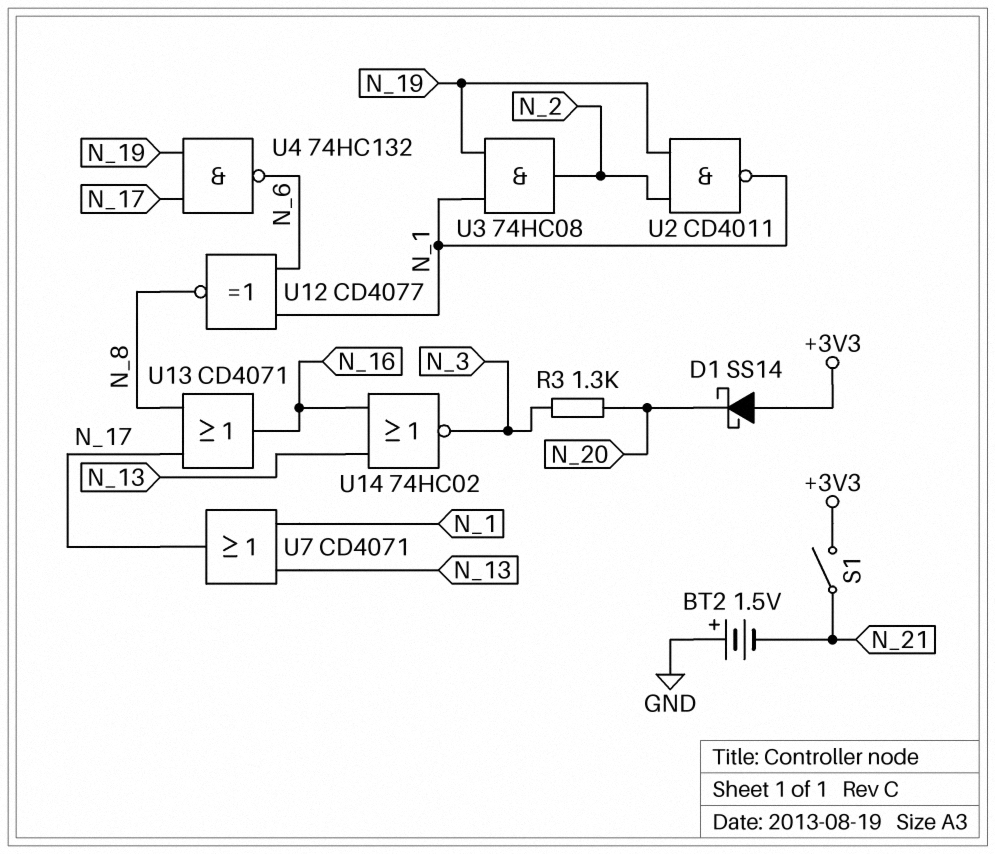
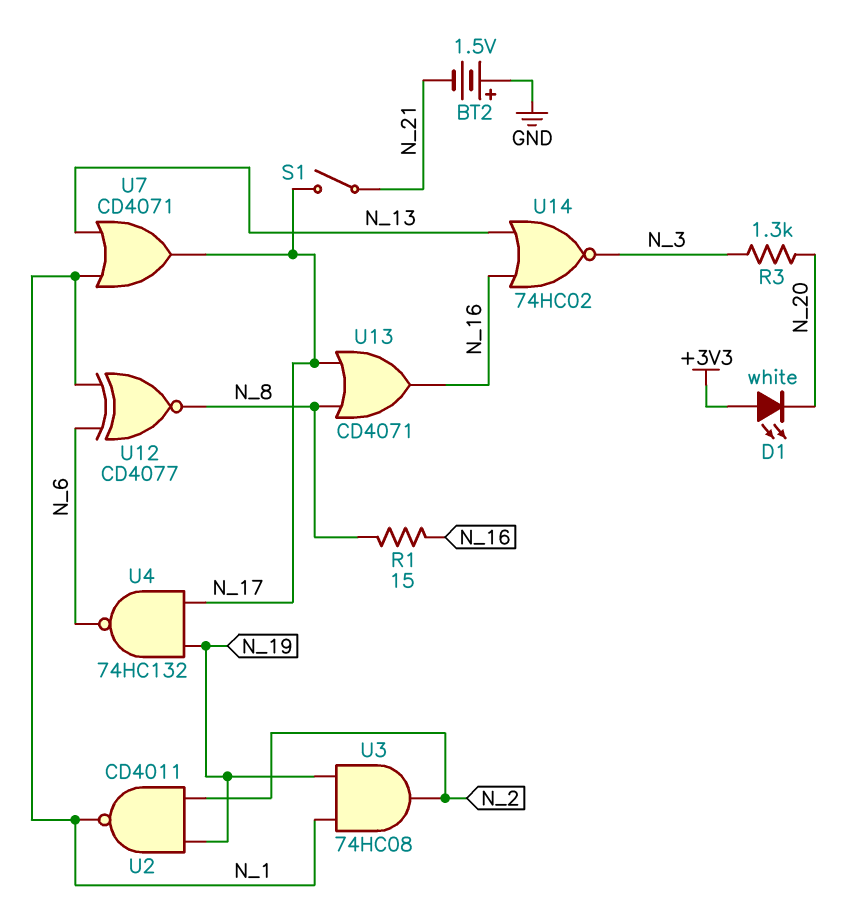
D1: schottky SS14 (A +3V3, K N_20) -> LED white (A +3V3, K N_20)
R1: none -> 15 (N_8, N_16)
S1: switch (+3V3, N_21) -> switch (N_17, N_21)

